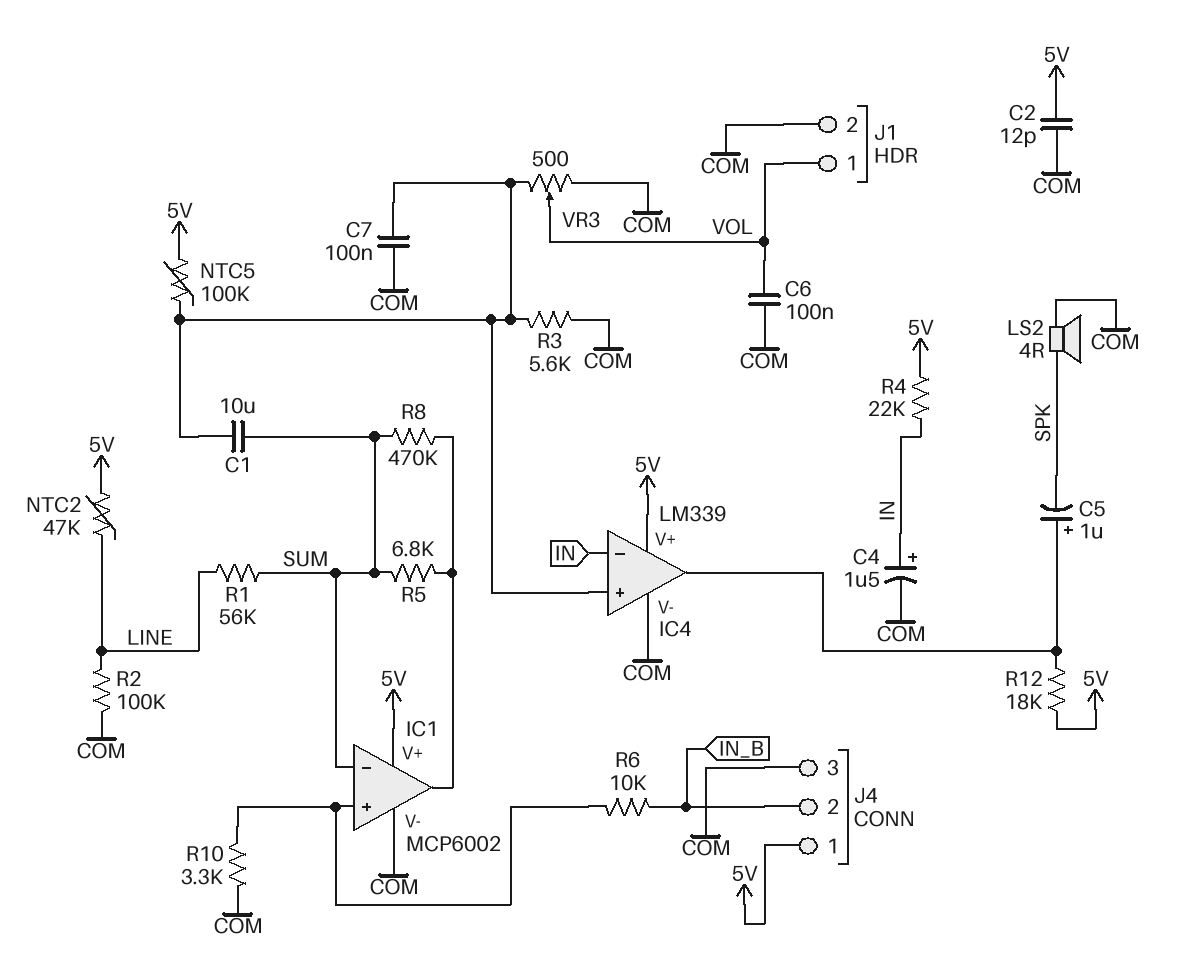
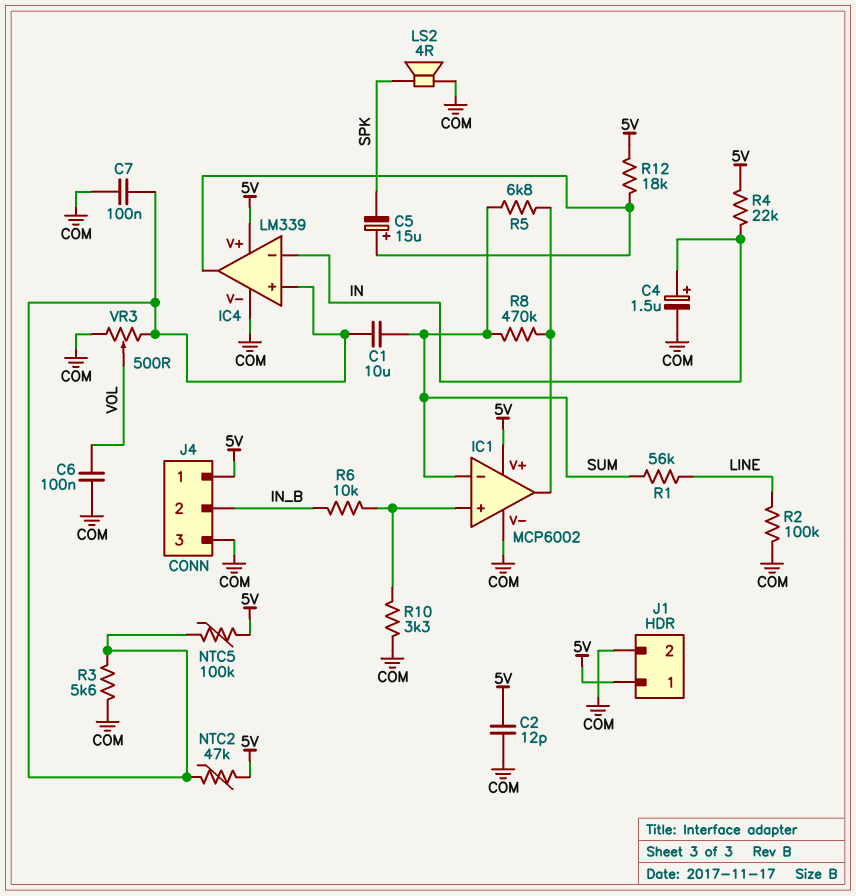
C5: 1uF (plus IC4/out, minus SPK) -> 15uF (plus IC4/out, minus SPK)
J1 pin 1: VOL -> 5V
NTC2: 47k (5V, LINE) -> 47k (5V, IC4/in+)

